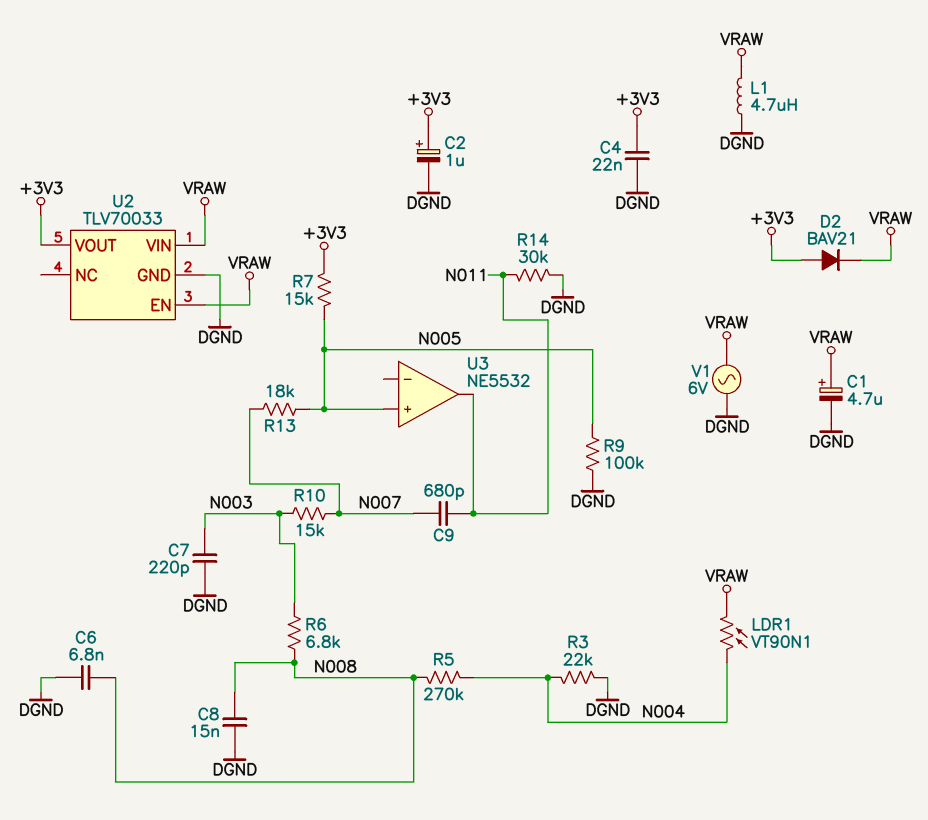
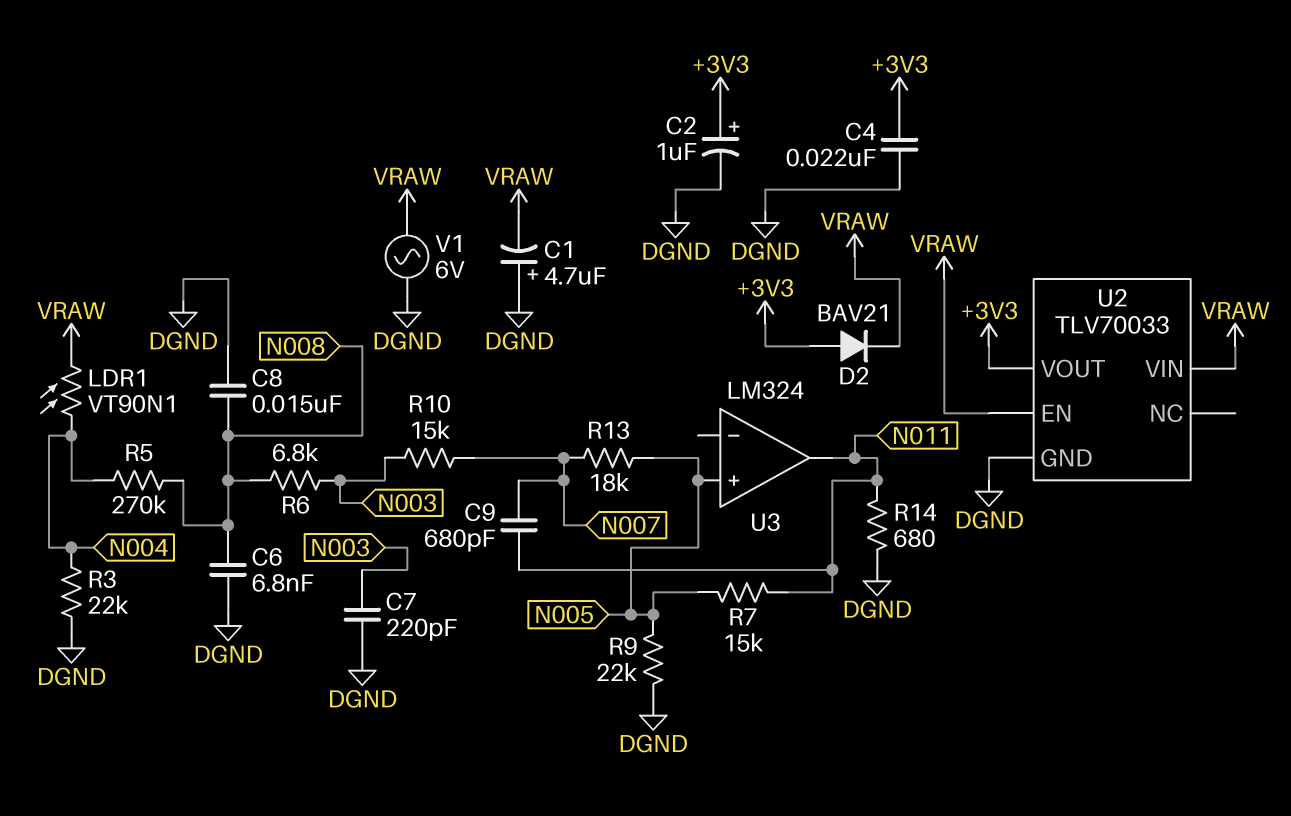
C1: 4.7uF (plus VRAW, minus DGND) -> 4.7uF (plus DGND, minus VRAW)
L1: 4.7uH (DGND, VRAW) -> none
R7: 15k (+3V3, N005) -> 15k (N005, N011)
R9: 100k (DGND, N005) -> 22k (DGND, N005)
R14: 30k (DGND, N011) -> 680 (DGND, N011)
U3: NE5532 -> LM324

